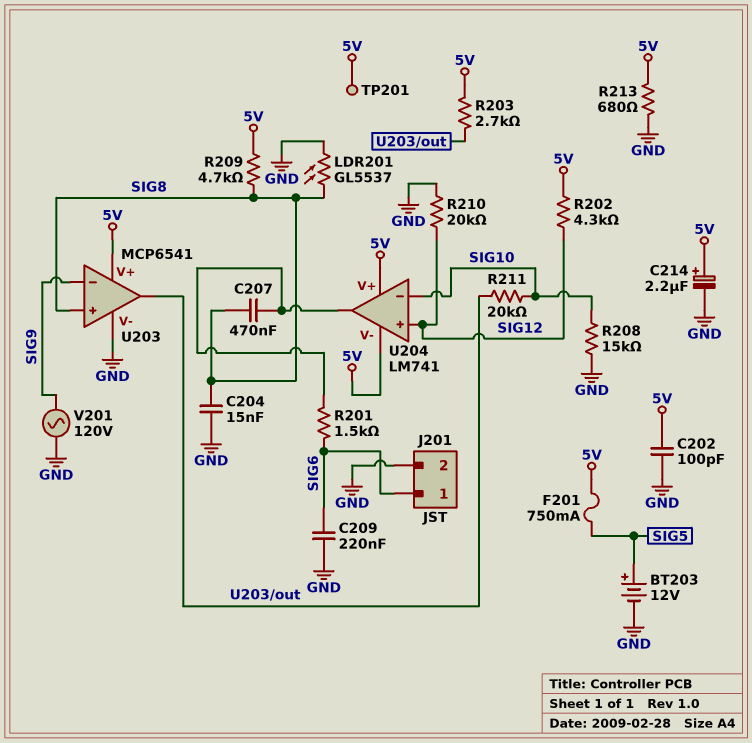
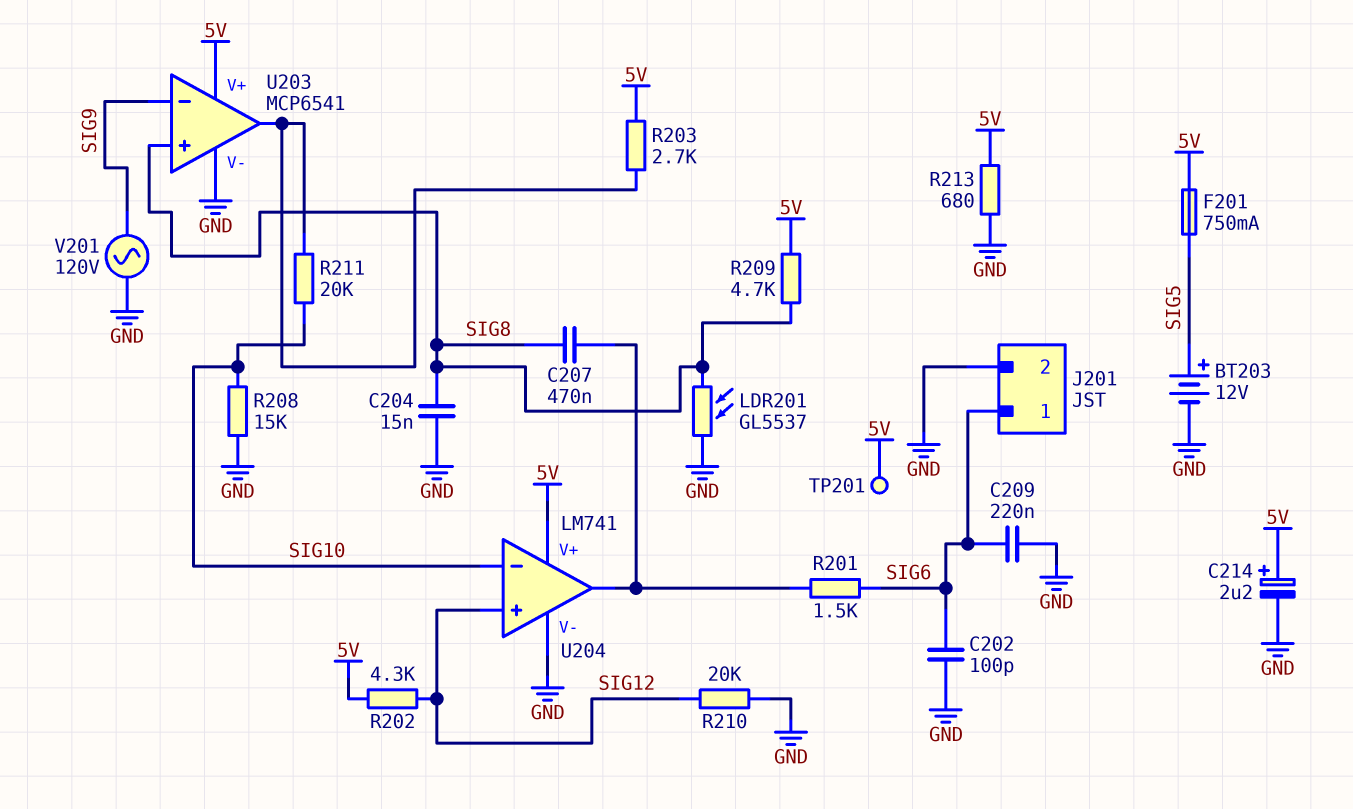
C202: 100pF (5V, GND) -> 100pF (GND, SIG6)
U204 pin V-: 5V -> GND

